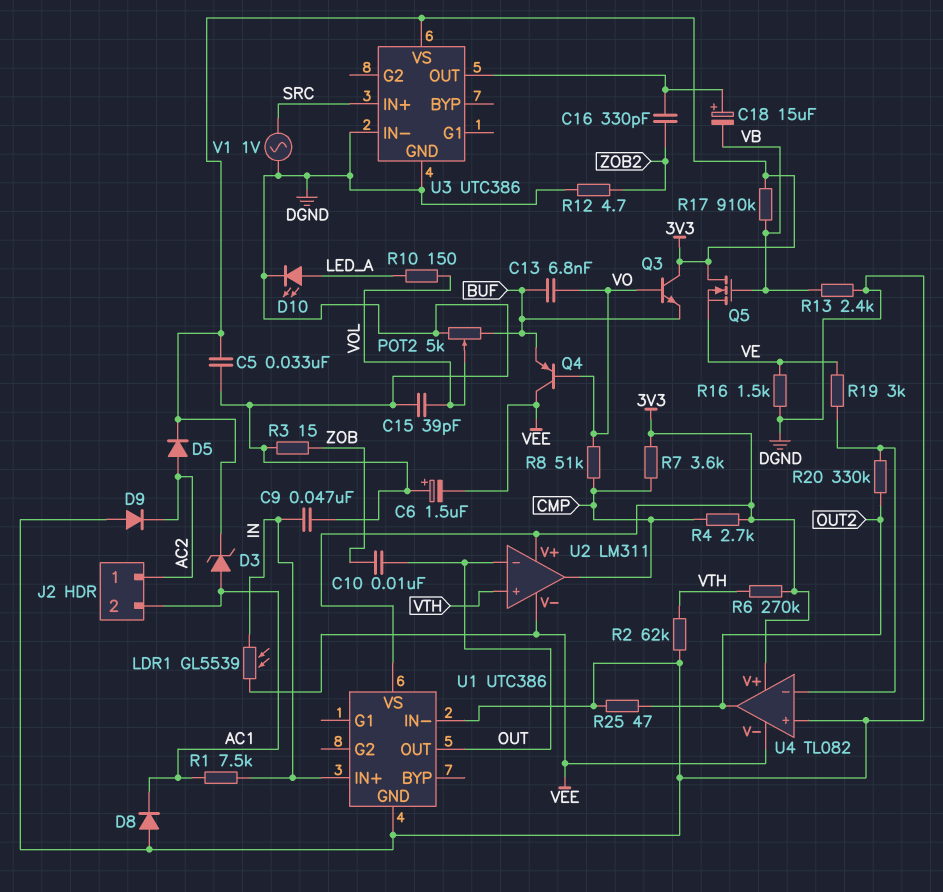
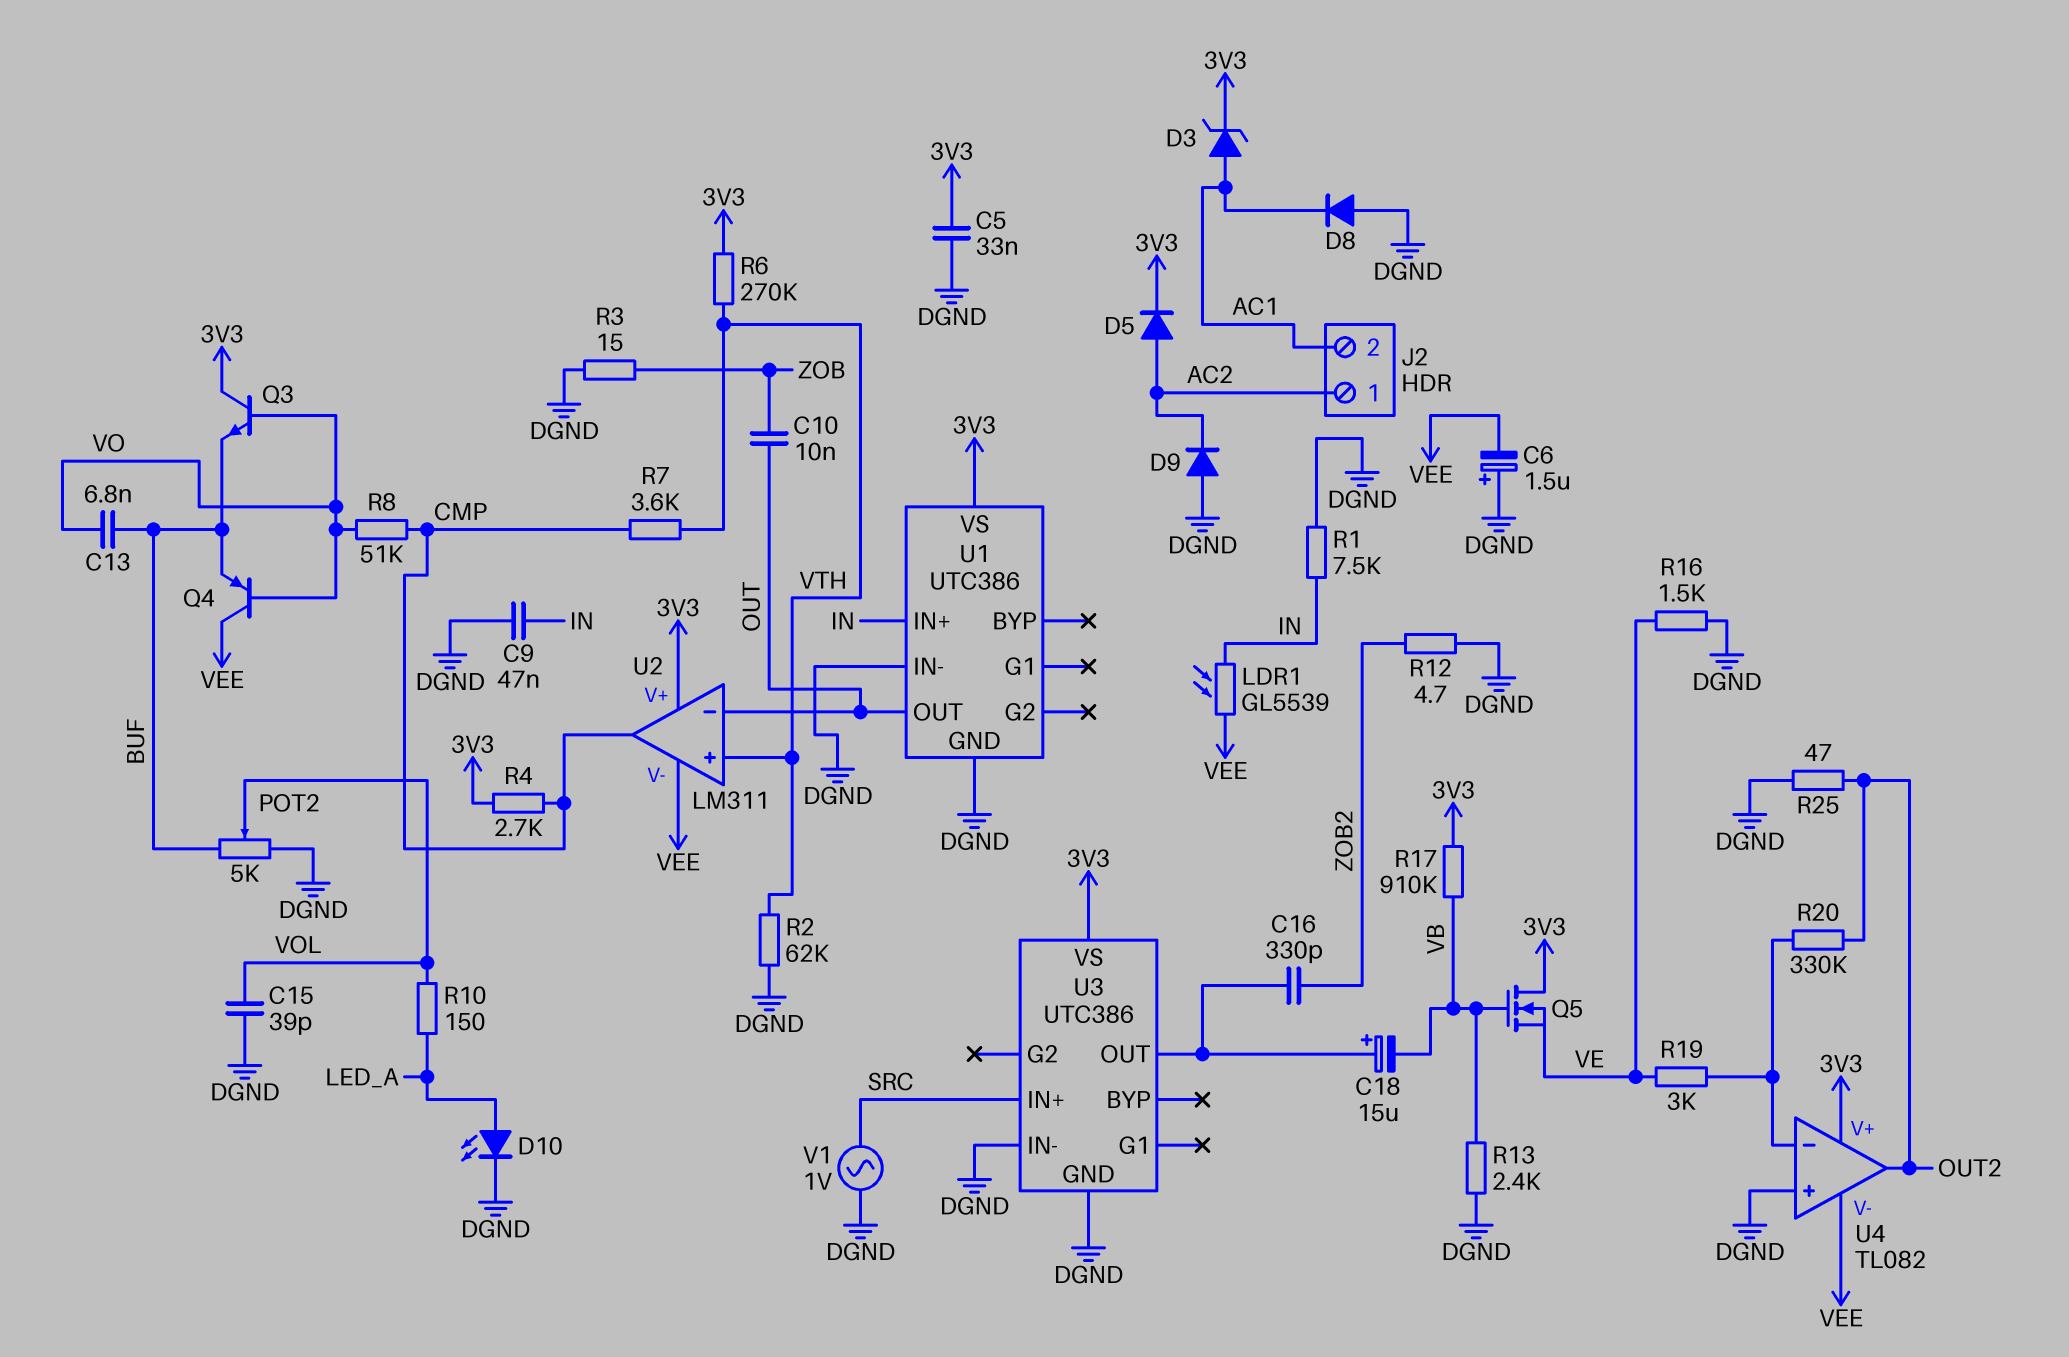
R1: 7.5k (AC1, IN) -> 7.5k (DGND, IN)
R7: 3.6k (3V3, CMP) -> 3.6k (CMP, VTH)

